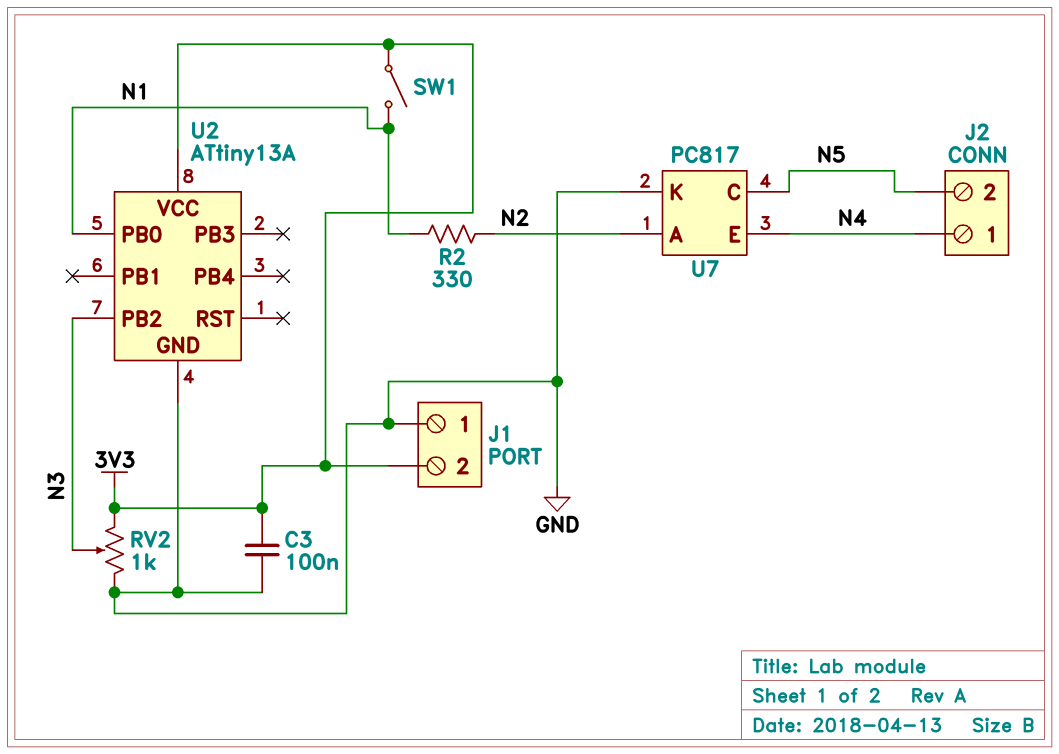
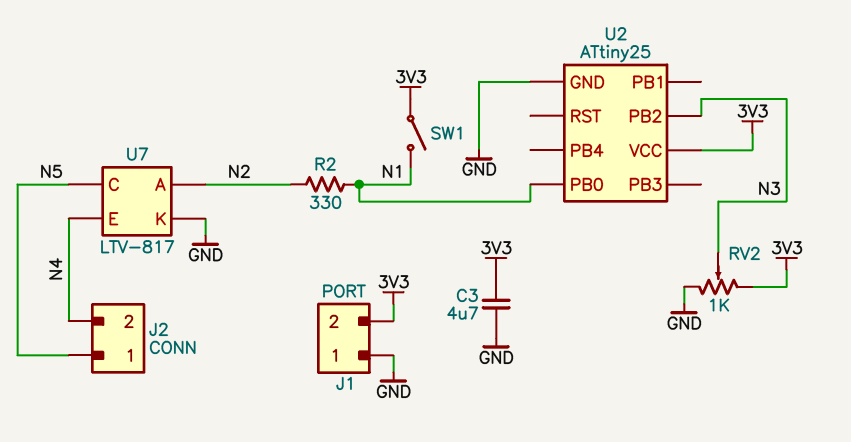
C3: 100nF (3V3, GND) -> 4.7uF (3V3, GND)
J2 pin 1: N4 -> N5
J2 pin 2: N5 -> N4
U2: ATtiny13A -> ATtiny25
U7: PC817 -> LTV-817

